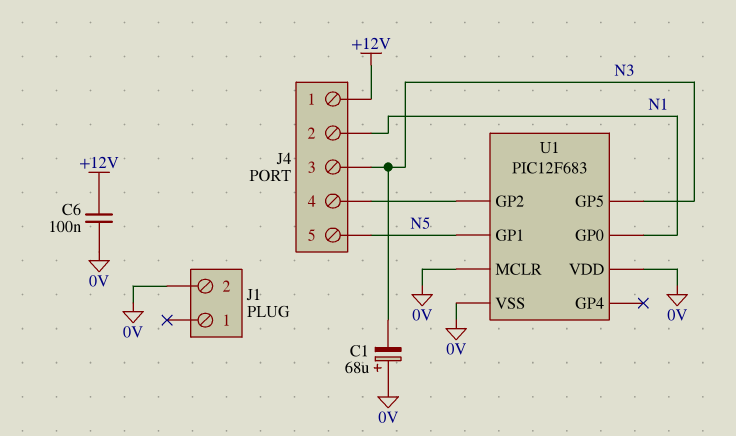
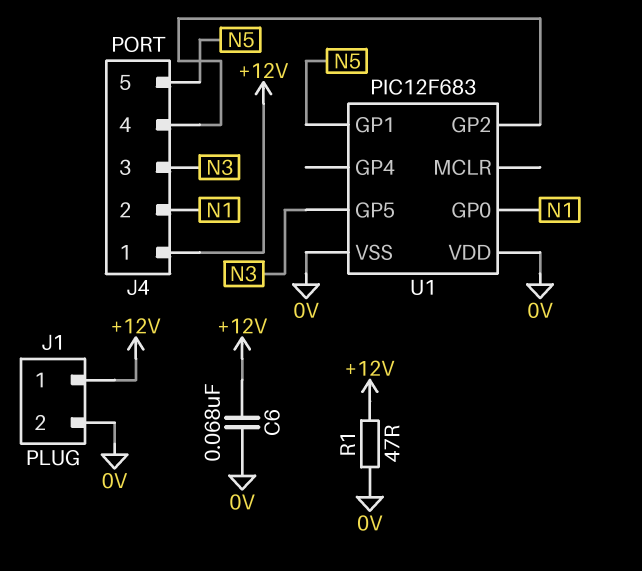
C1: 68uF (plus 0V, minus N3) -> none
C6: 100nF (+12V, 0V) -> 68nF (+12V, 0V)
J1 pin 1: none -> +12V
R1: none -> 47 (+12V, 0V)
U1 pin MCLR: 0V -> none

